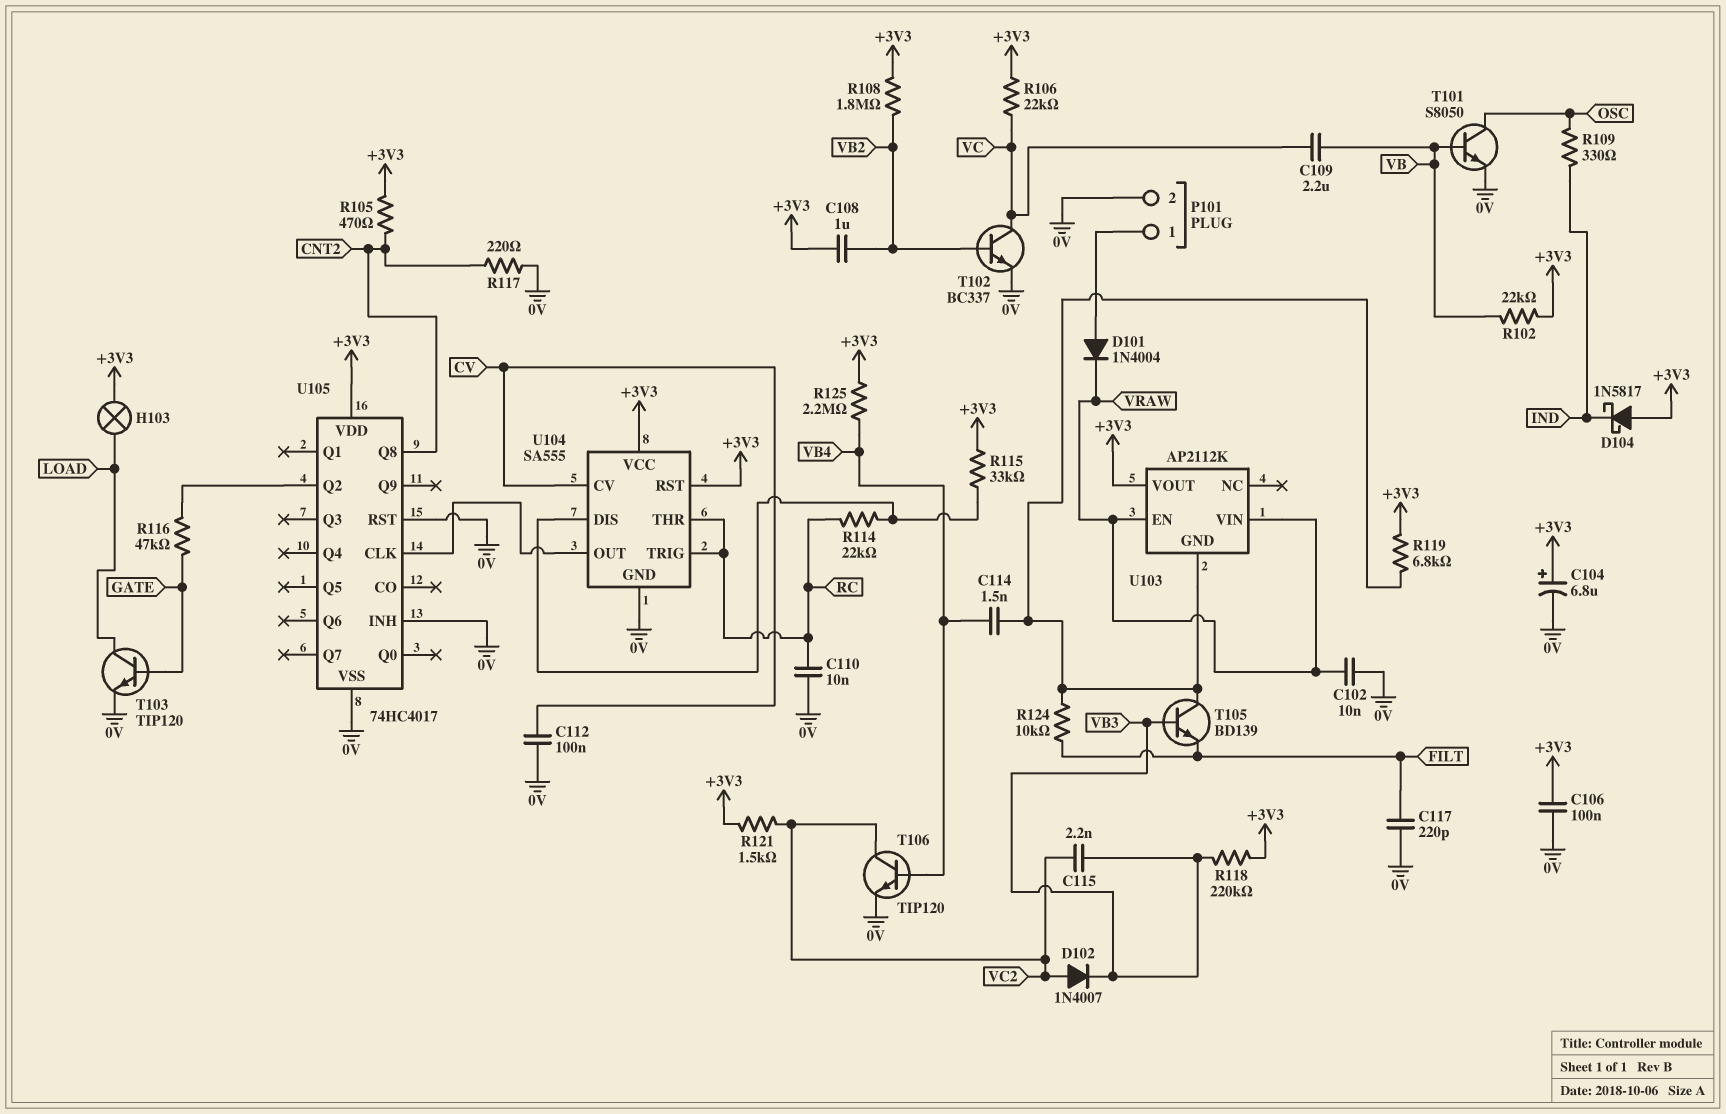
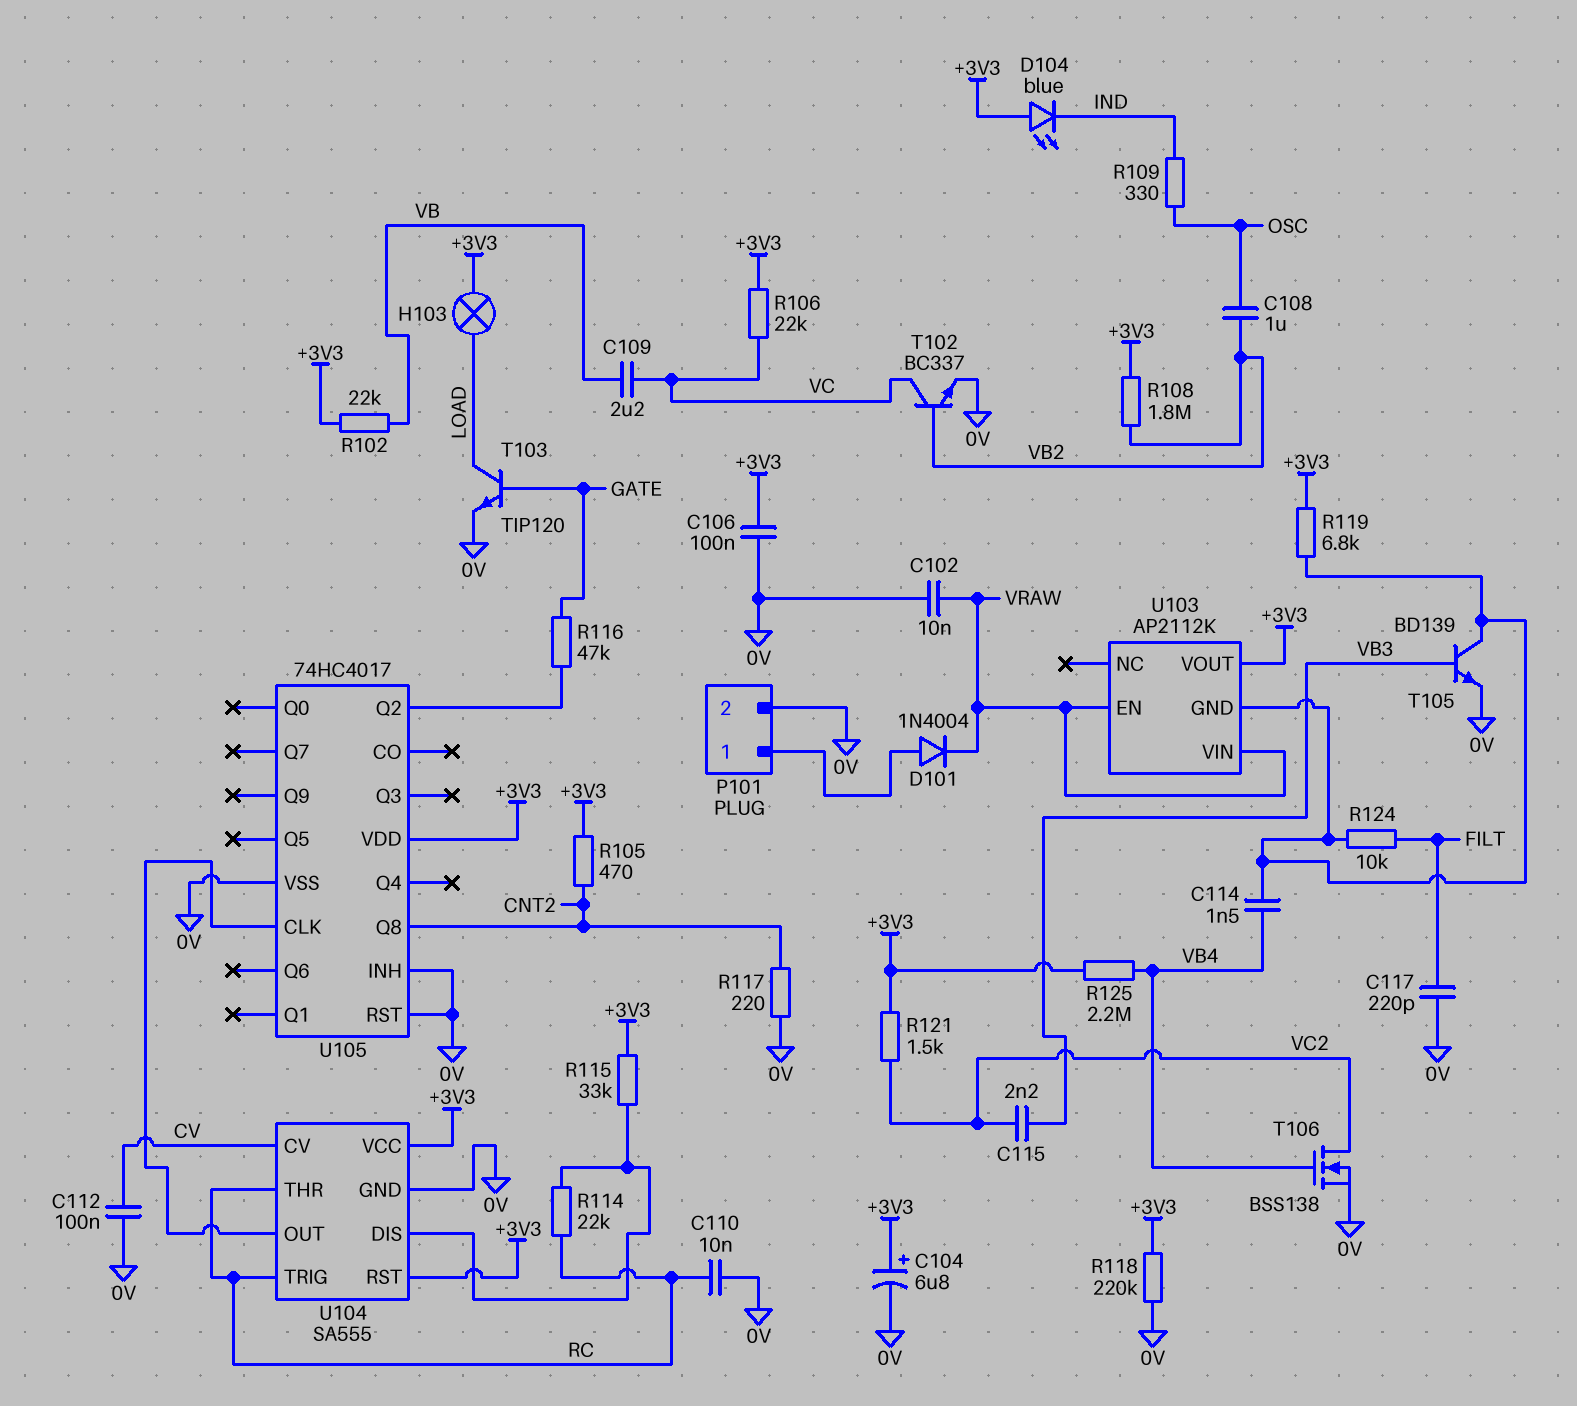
C108: 1uF (+3V3, VB2) -> 1uF (OSC, VB2)
D102: diode 1N4007 (A VC2, K VB3) -> none
D104: schottky 1N5817 (A +3V3, K IND) -> LED blue (A +3V3, K IND)
R118: 220k (+3V3, VB3) -> 220k (+3V3, 0V)
T101: NPN S8050 (B VB, C OSC, E 0V) -> none
T105: NPN BD139 (B VB3, C U103/GND, E FILT) -> NPN BD139 (B VB3, C U103/GND, E 0V)
T106: NPN TIP120 (B VB4, C VC2, E 0V) -> NMOS BSS138 (G VB4, D VC2, S 0V)

